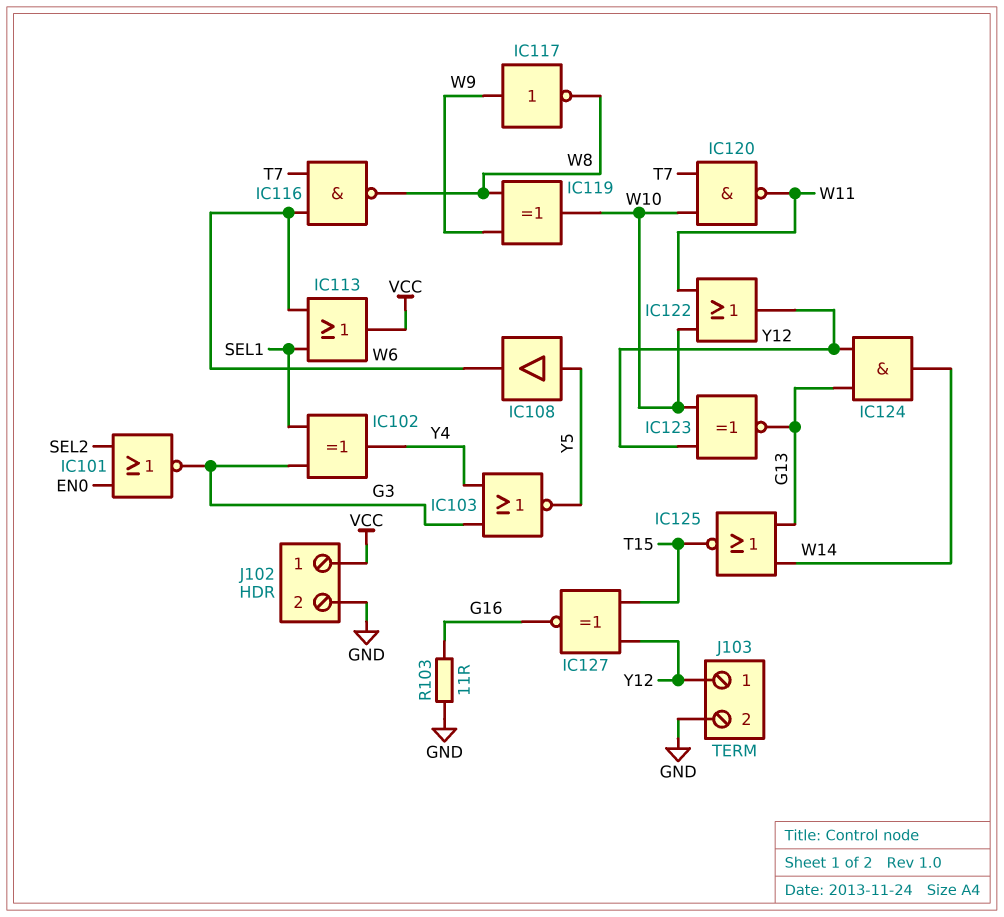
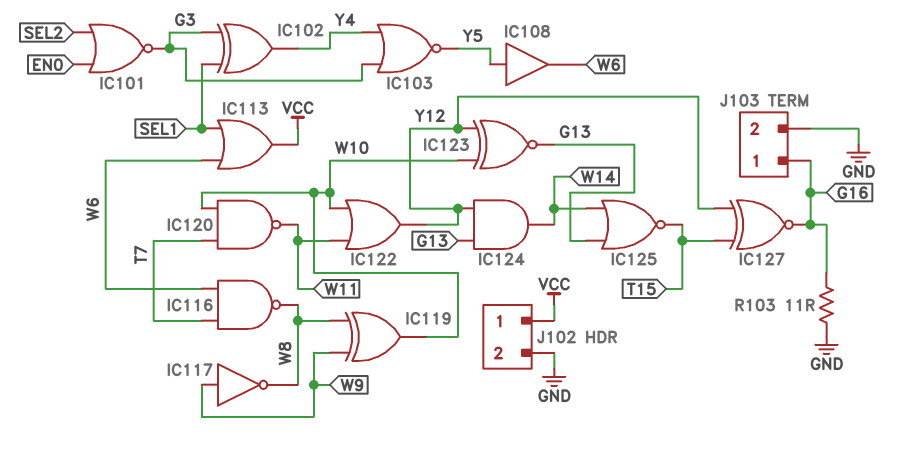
J103 pin 1: Y12 -> G16

